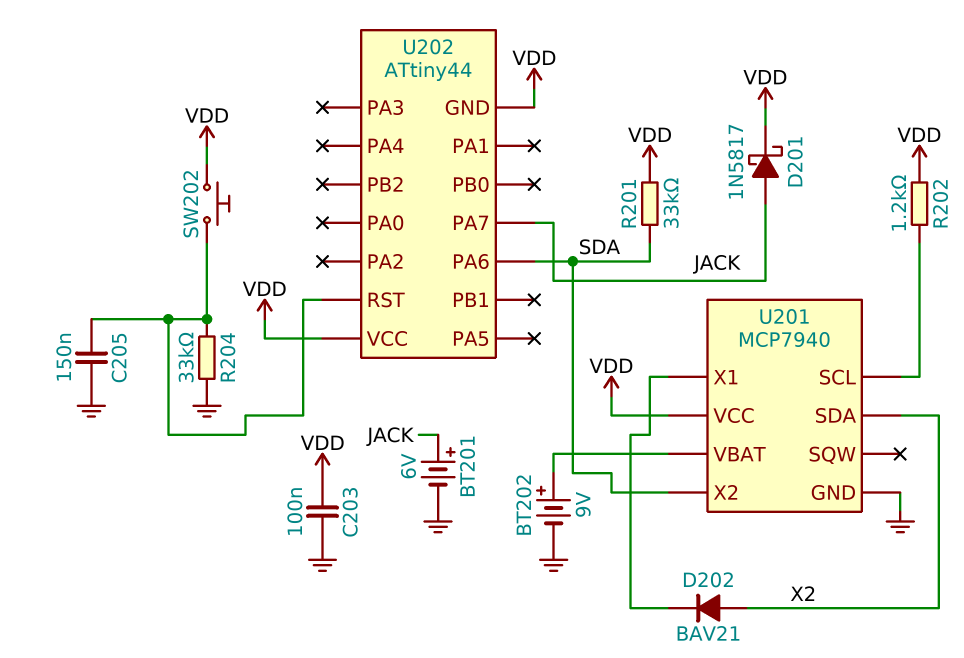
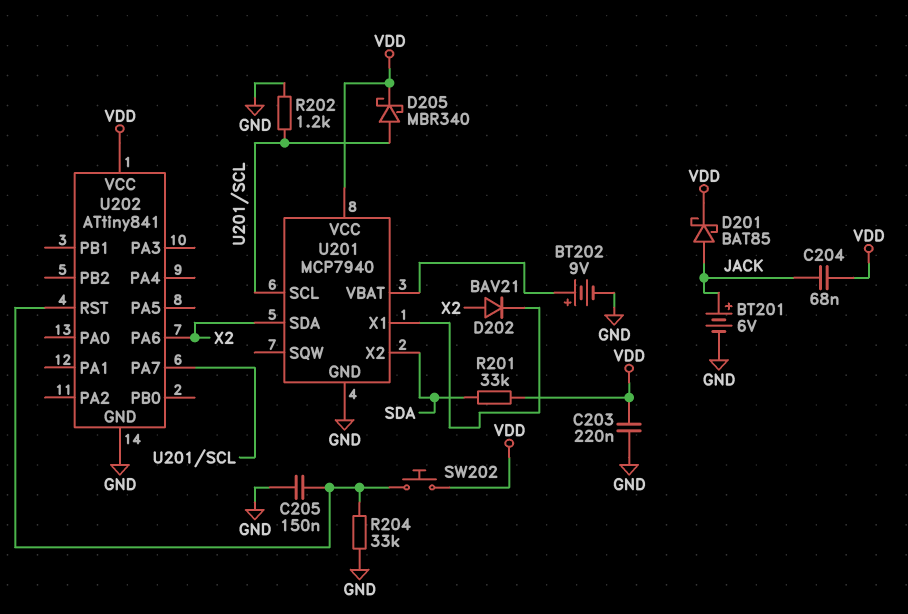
C203: 100nF (GND, VDD) -> 220nF (GND, VDD)
C204: none -> 68nF (JACK, VDD)
D201: schottky 1N5817 (A JACK, K VDD) -> schottky BAT85 (A JACK, K VDD)
D205: none -> schottky MBR340 (A U201/SCL, K VDD)
R202: 1.2k (U201/SCL, VDD) -> 1.2k (GND, U201/SCL)
U202: ATtiny44 -> ATtiny841
U202 pin GND: VDD -> GND
U202 pin PA6: SDA -> X2
U202 pin PA7: JACK -> U201/SCL

